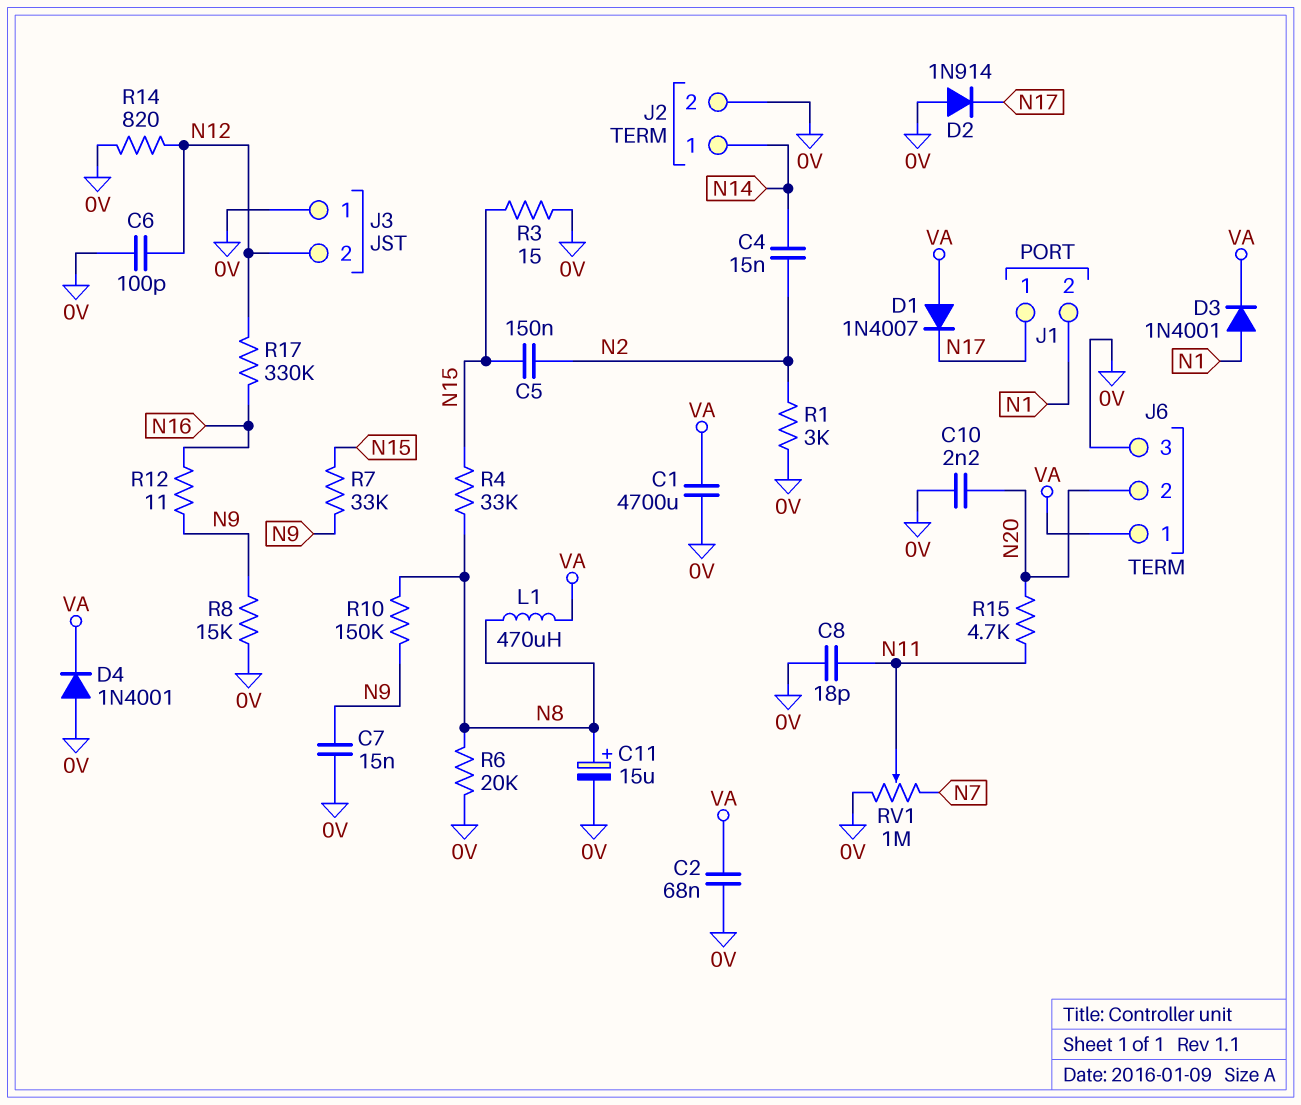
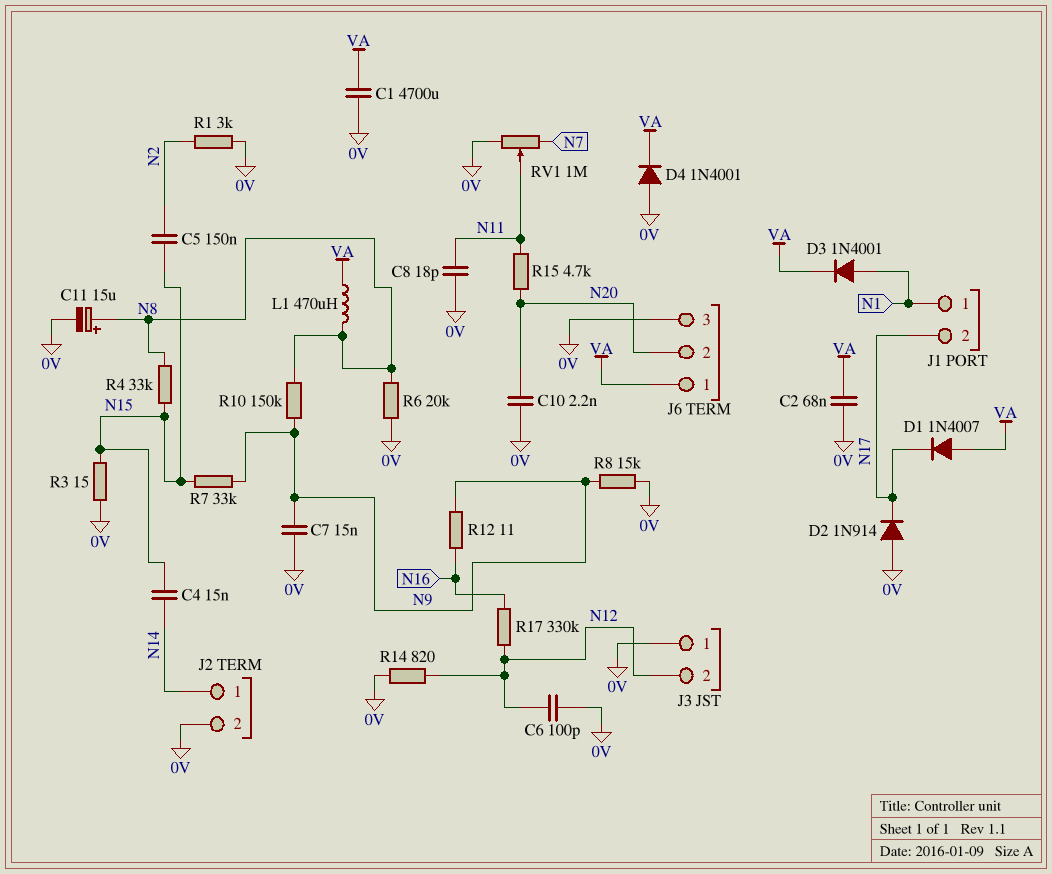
C4: 15nF (N2, N14) -> 15nF (N14, N15)
J1 pin 1: N17 -> N1
J1 pin 2: N1 -> N17

